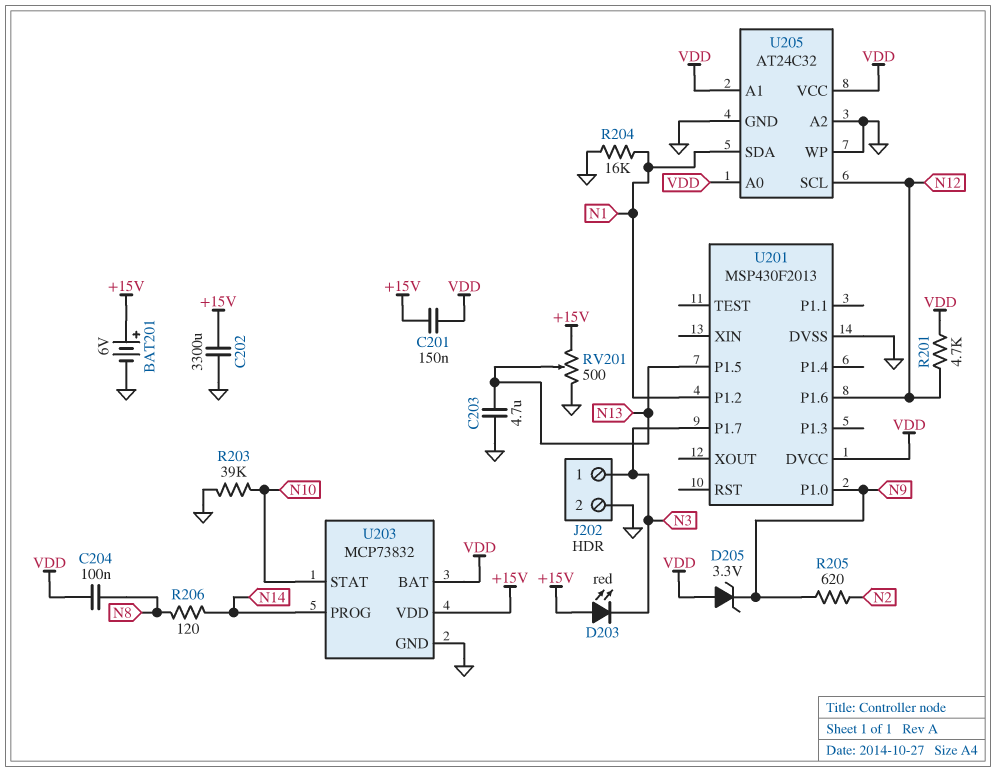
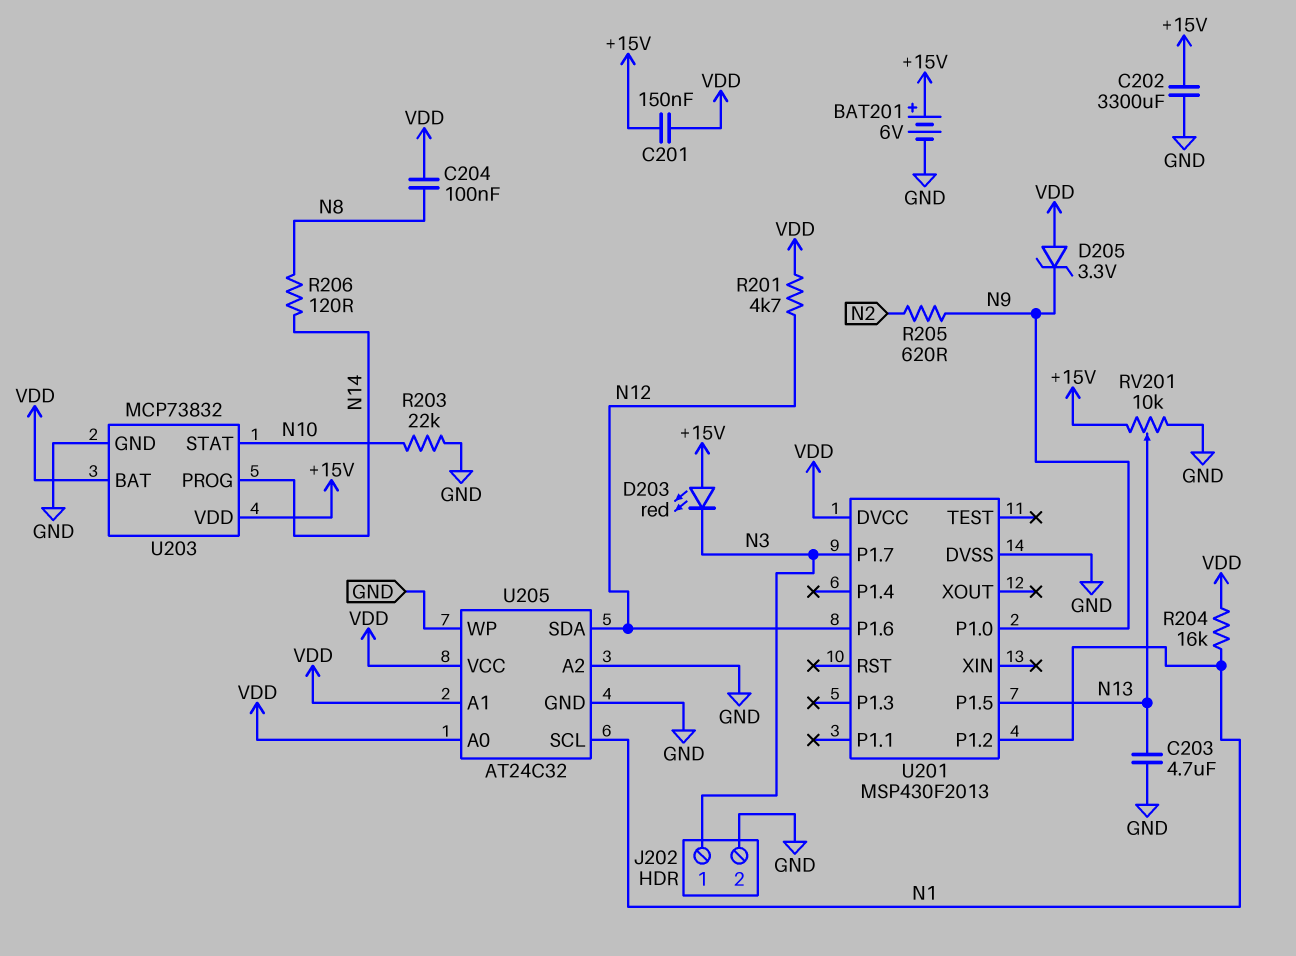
R203: 39k (GND, N10) -> 22k (GND, N10)
R204: 16k (GND, N1) -> 16k (N1, VDD)
RV201: 500 (+15V, GND, wiper N13) -> 10k (+15V, GND, wiper N13)
U205 pin SCL: N12 -> N1
U205 pin SDA: N1 -> N12

